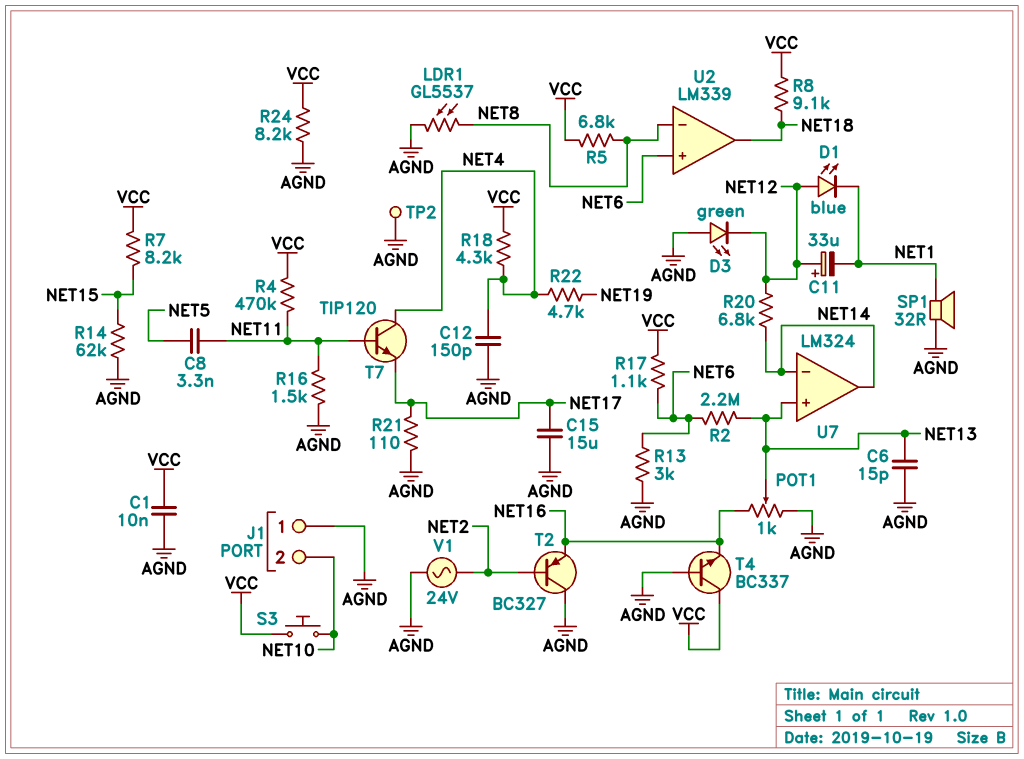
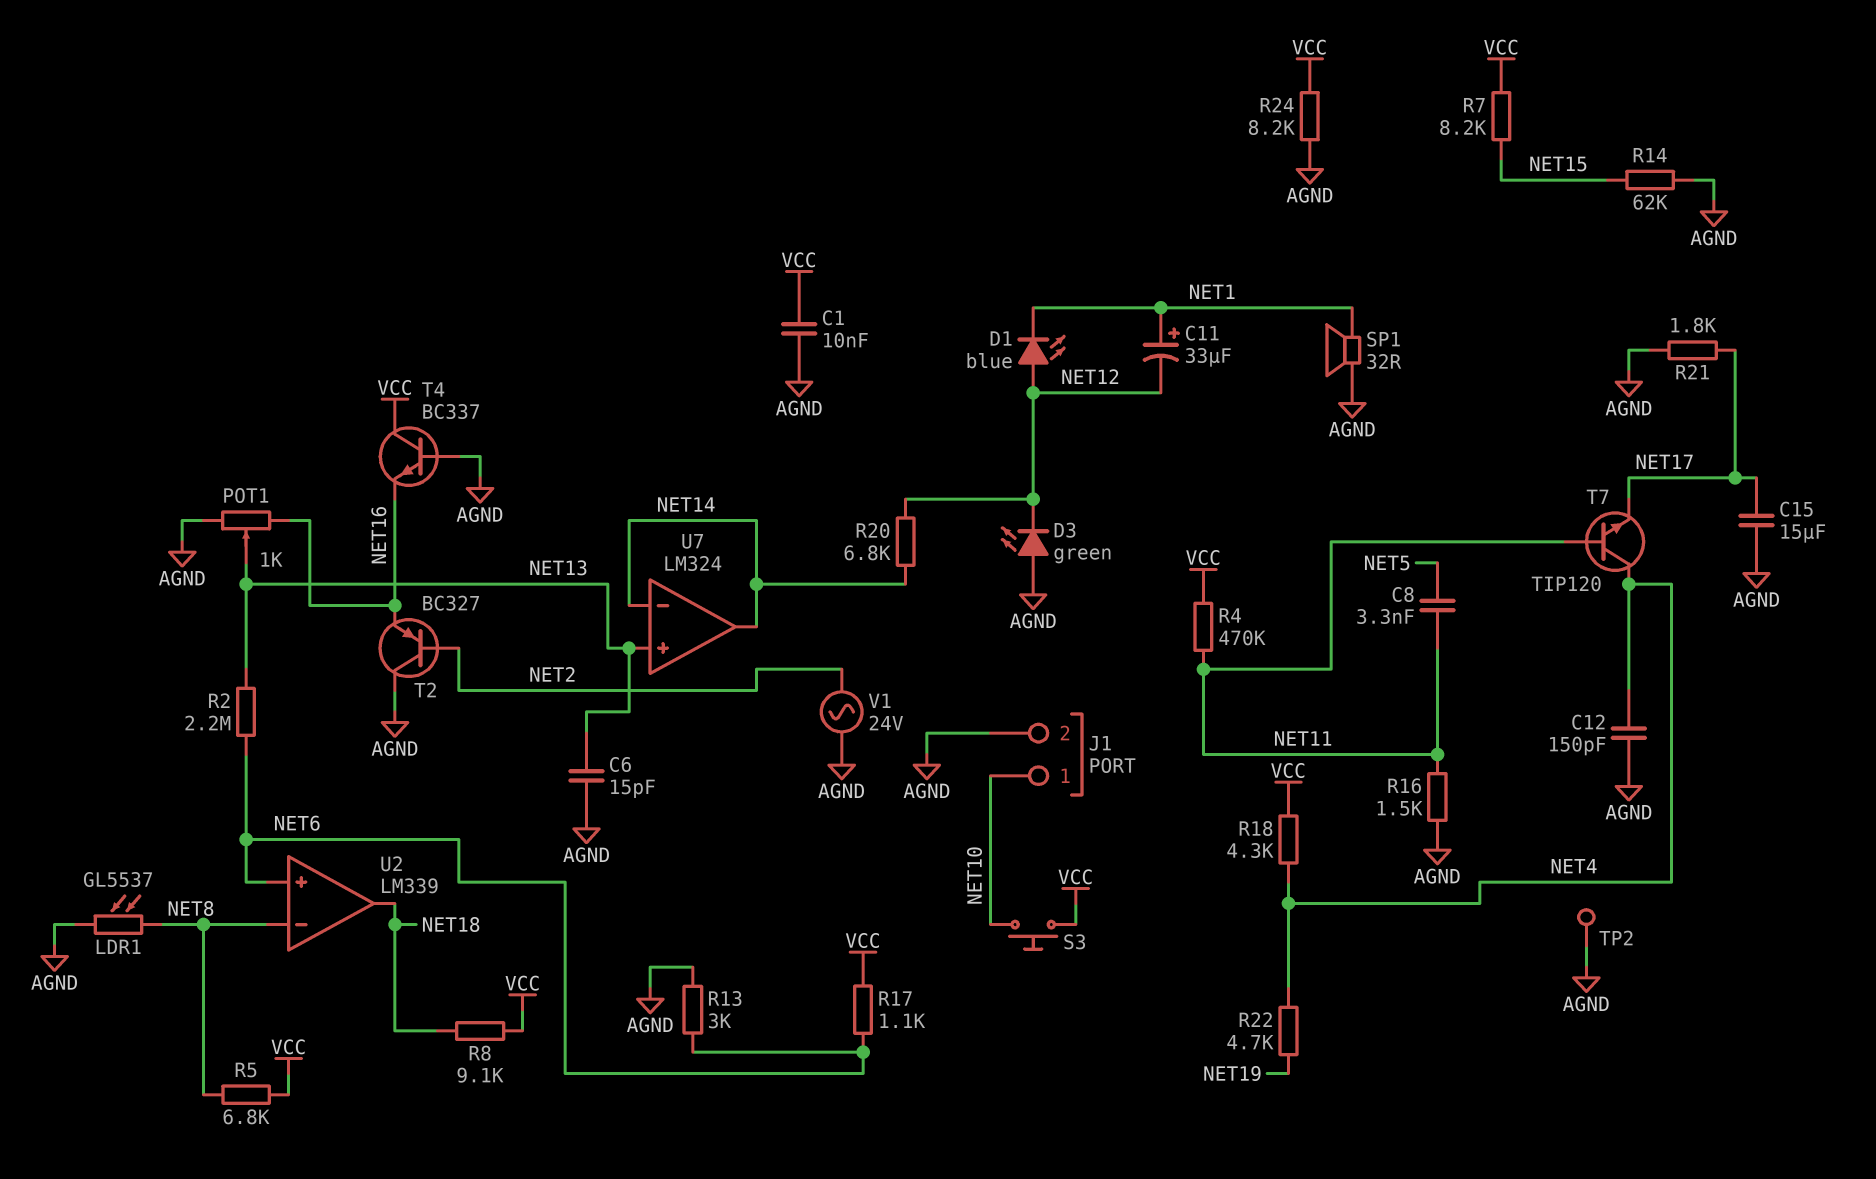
C11: 33uF (plus NET12, minus NET1) -> 33uF (plus NET1, minus NET12)
J1 pin 1: AGND -> NET10
J1 pin 2: NET10 -> AGND
R21: 110 (AGND, NET17) -> 1.8k (AGND, NET17)

